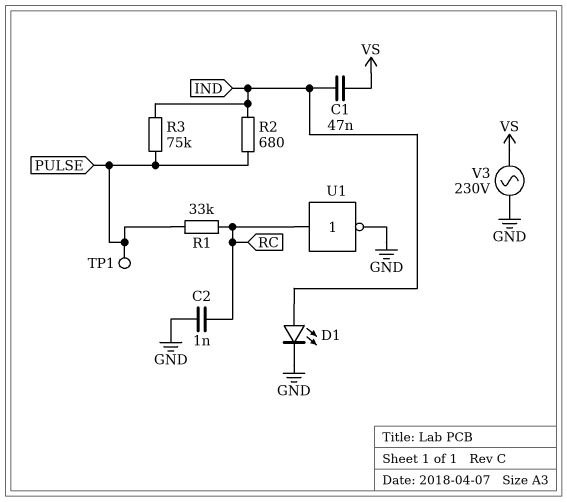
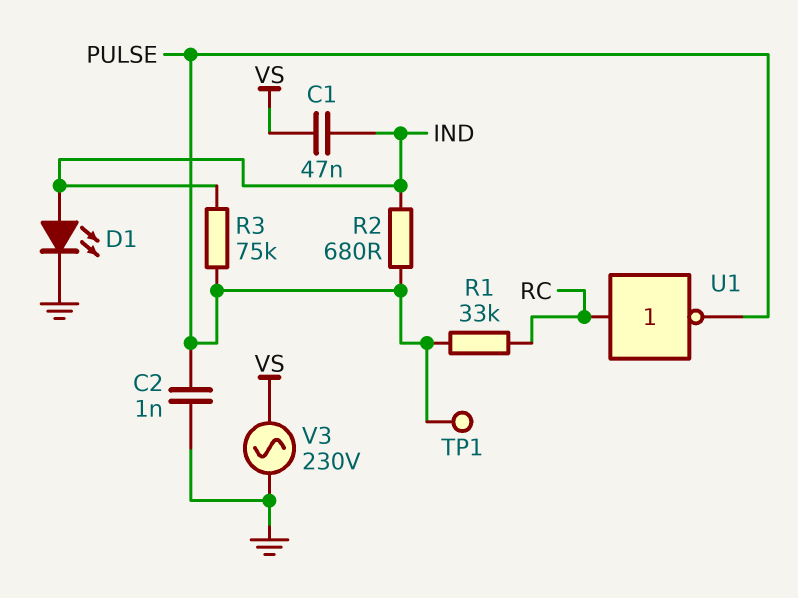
C2: 1nF (GND, RC) -> 1nF (GND, PULSE)
U1: NOT (in RC, out GND) -> NOT (in RC, out PULSE)

